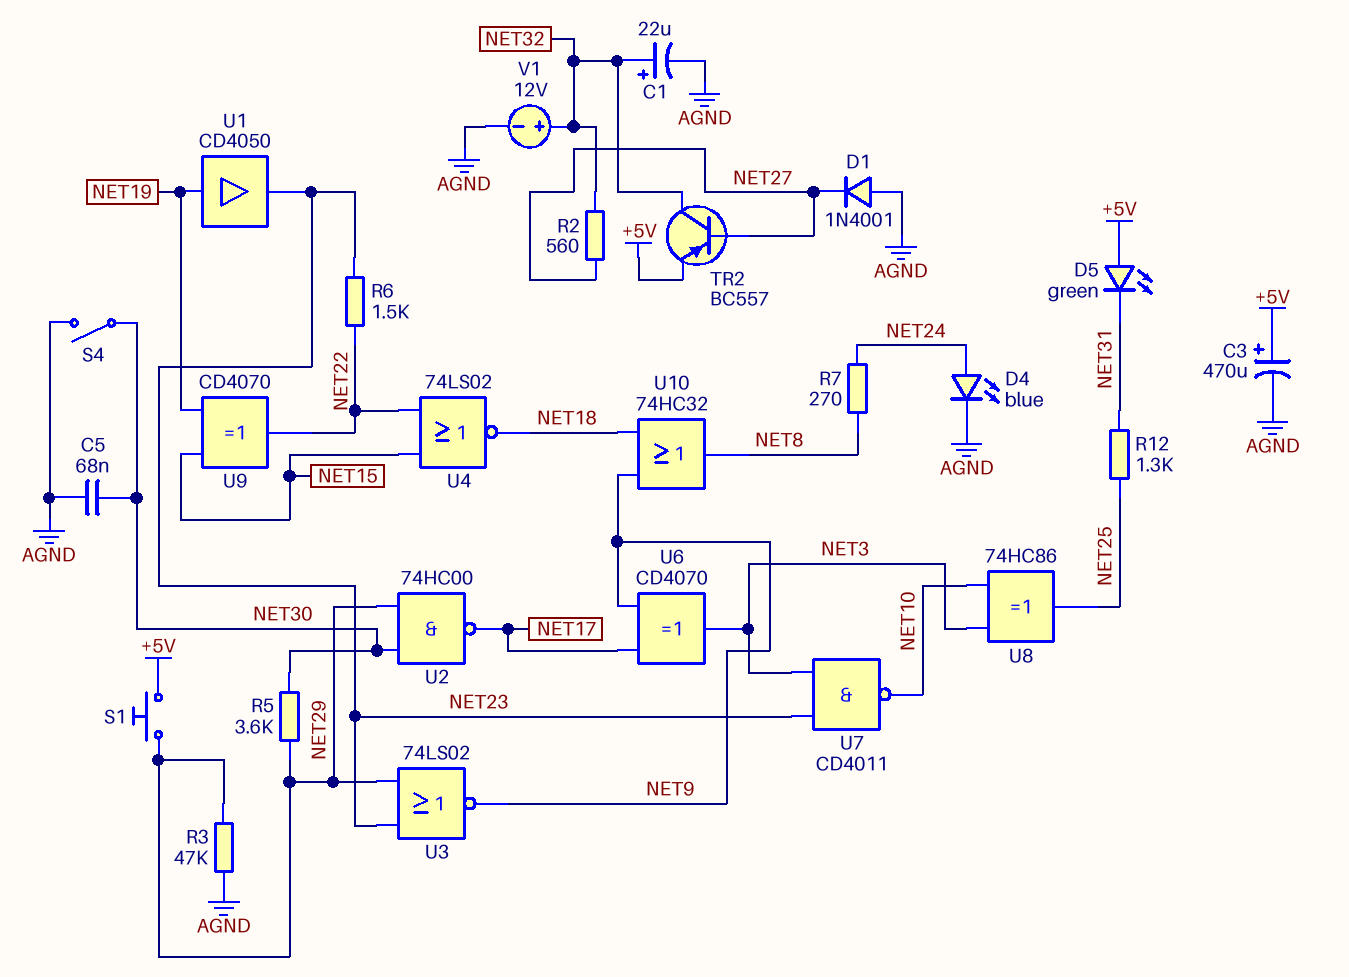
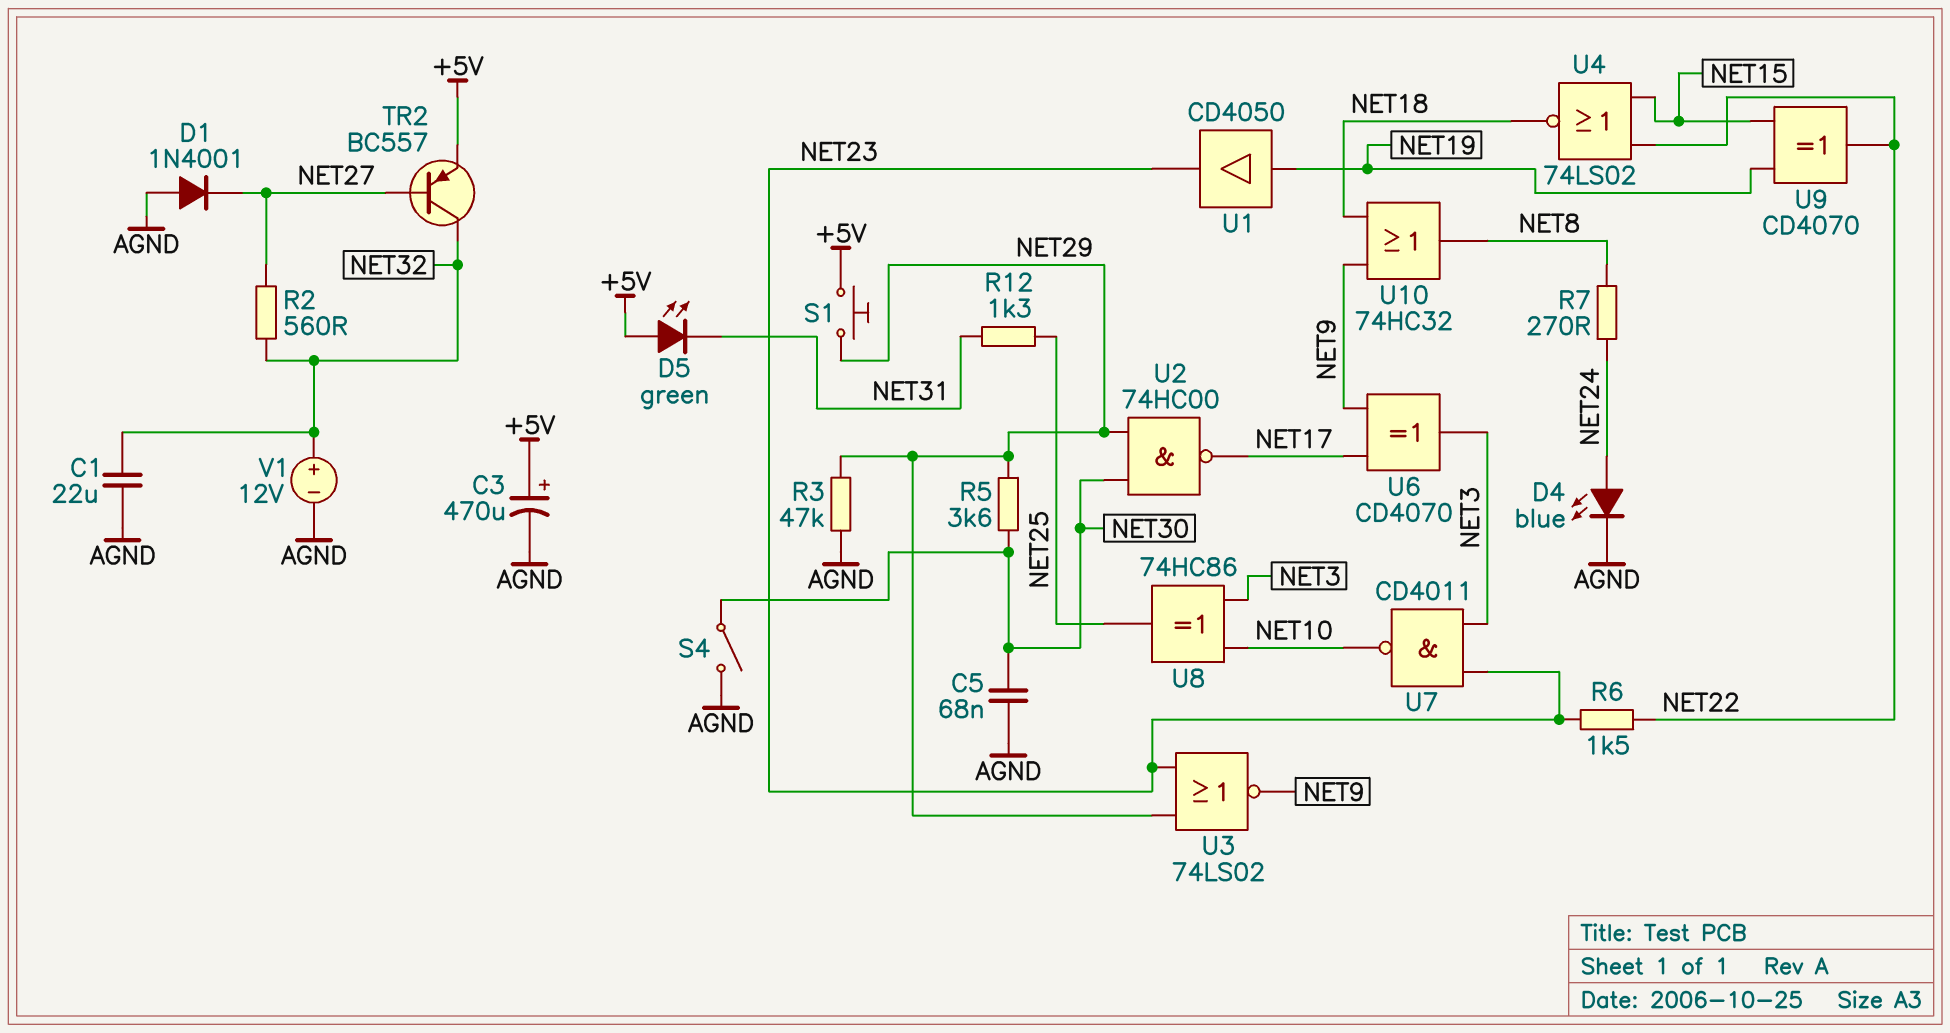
C1: 22uF (plus NET32, minus AGND) -> 22uF (AGND, NET32)

